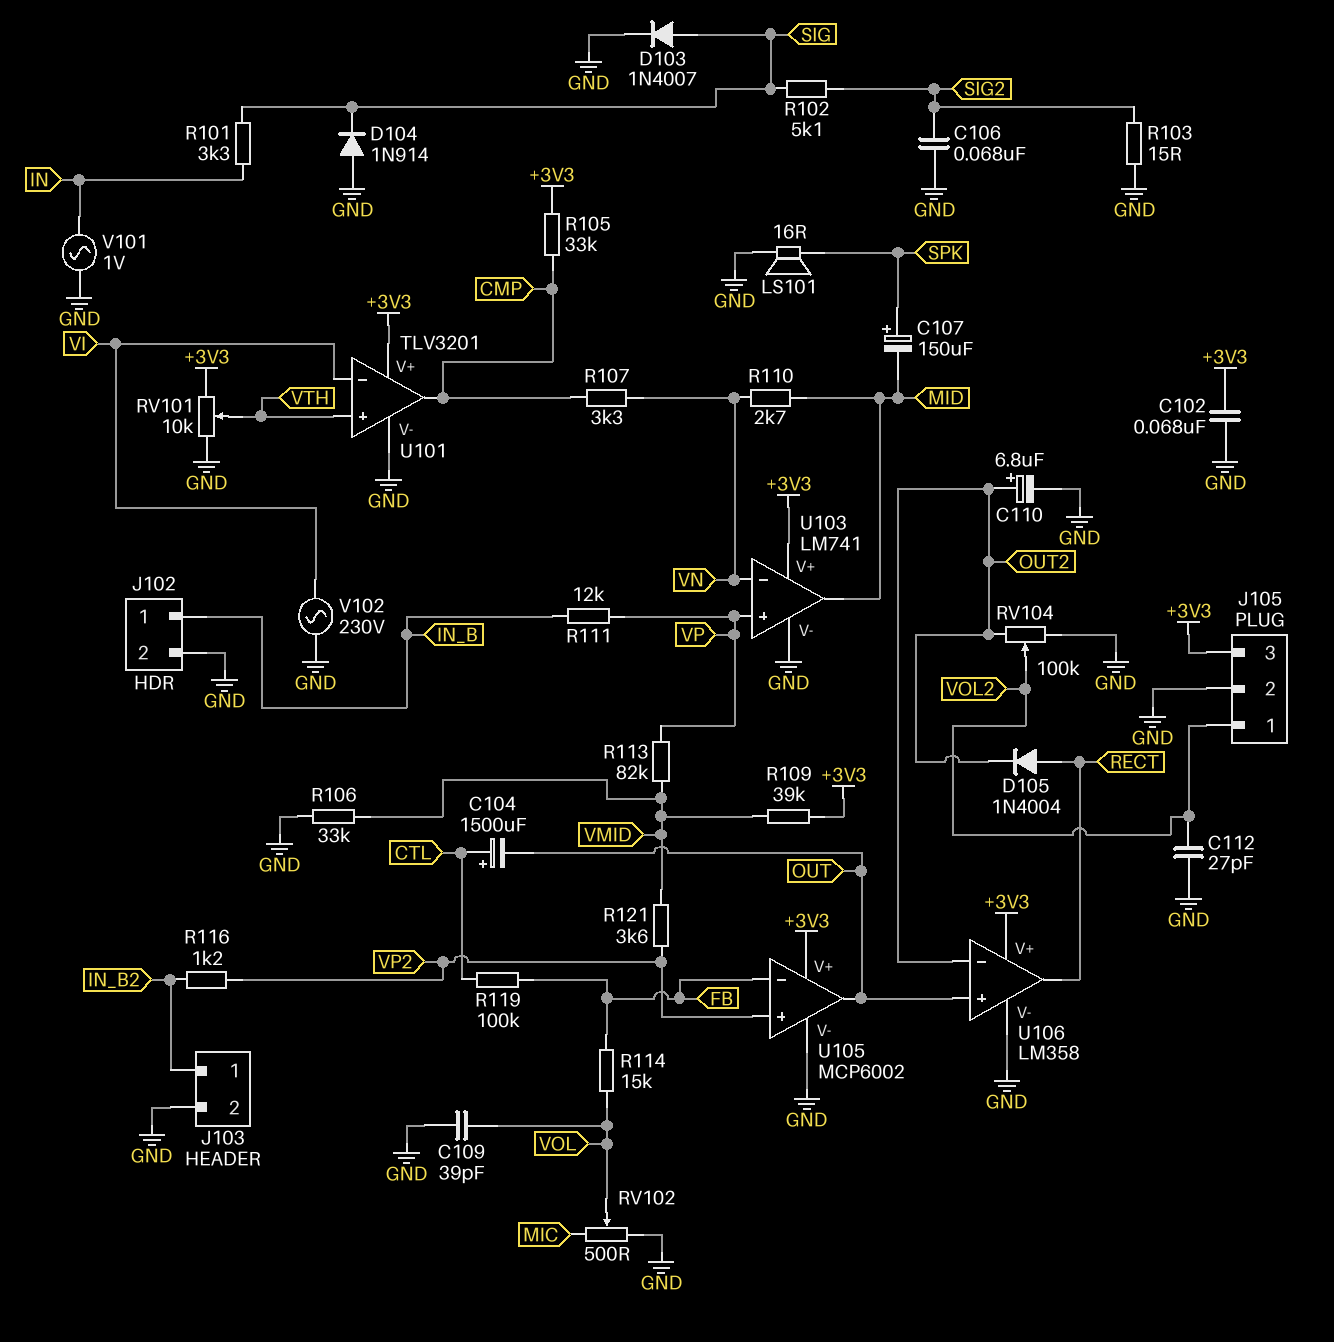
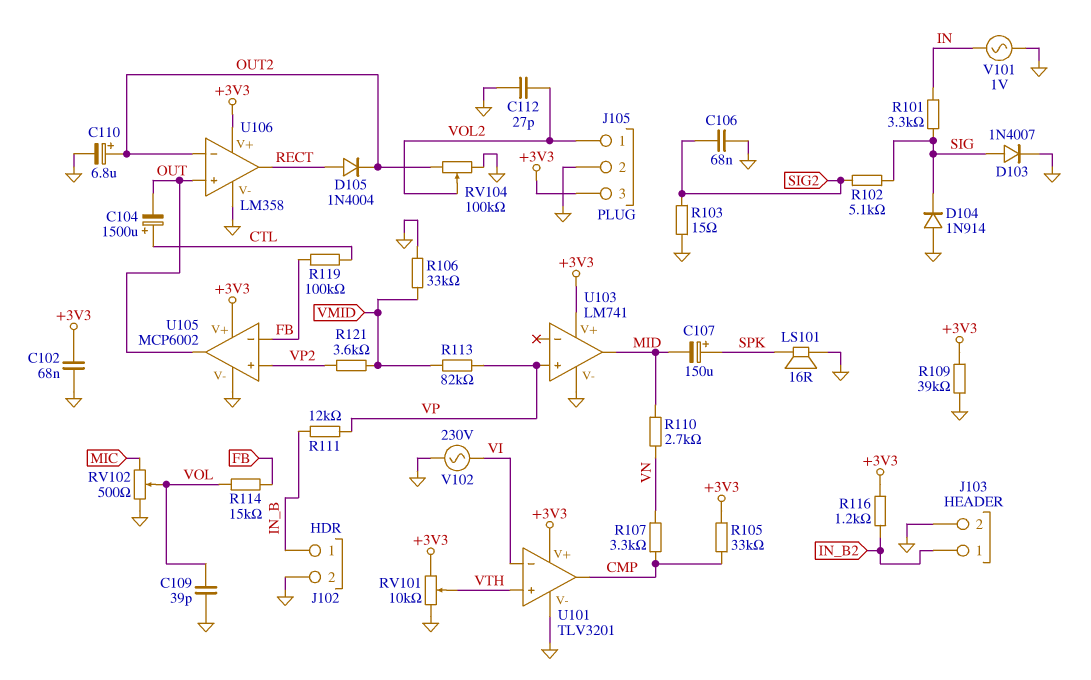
R109: 39k (+3V3, VMID) -> 39k (+3V3, GND)
R116: 1.2k (IN_B2, VP2) -> 1.2k (+3V3, IN_B2)
U103 pin in-: VN -> none

